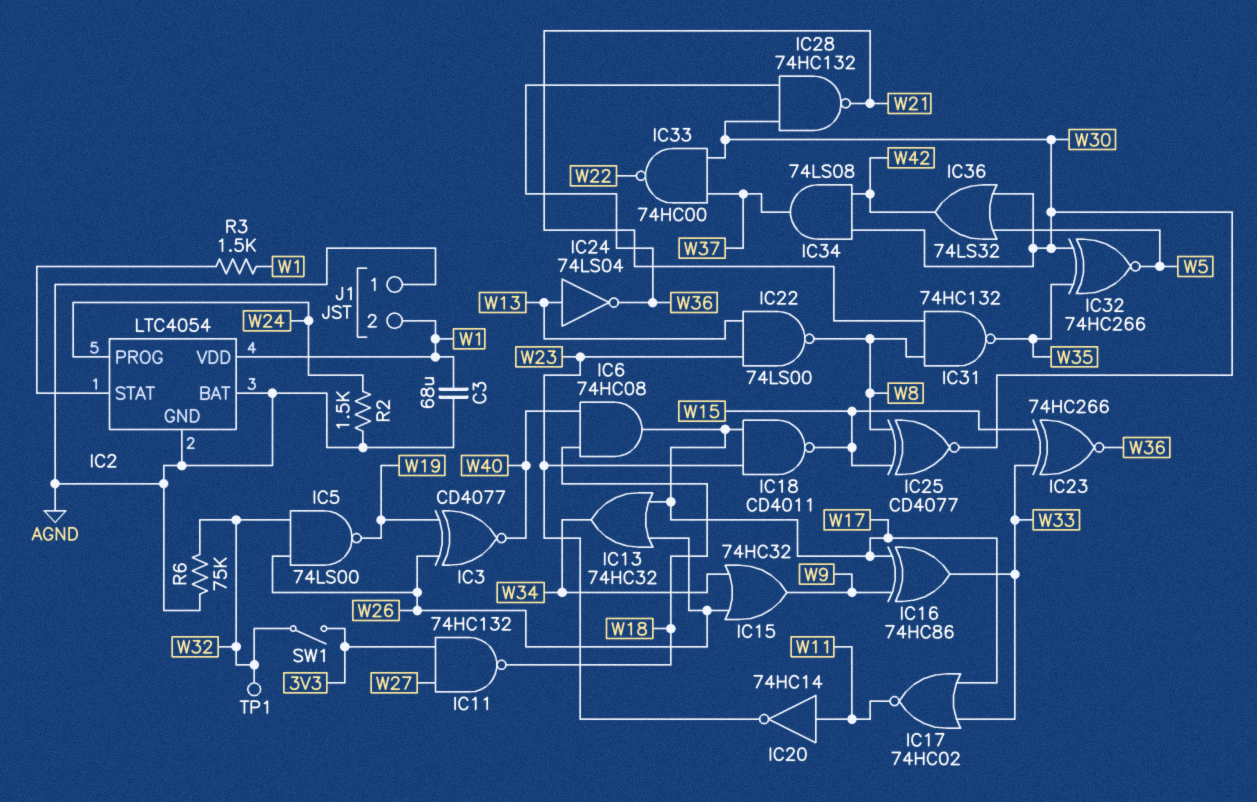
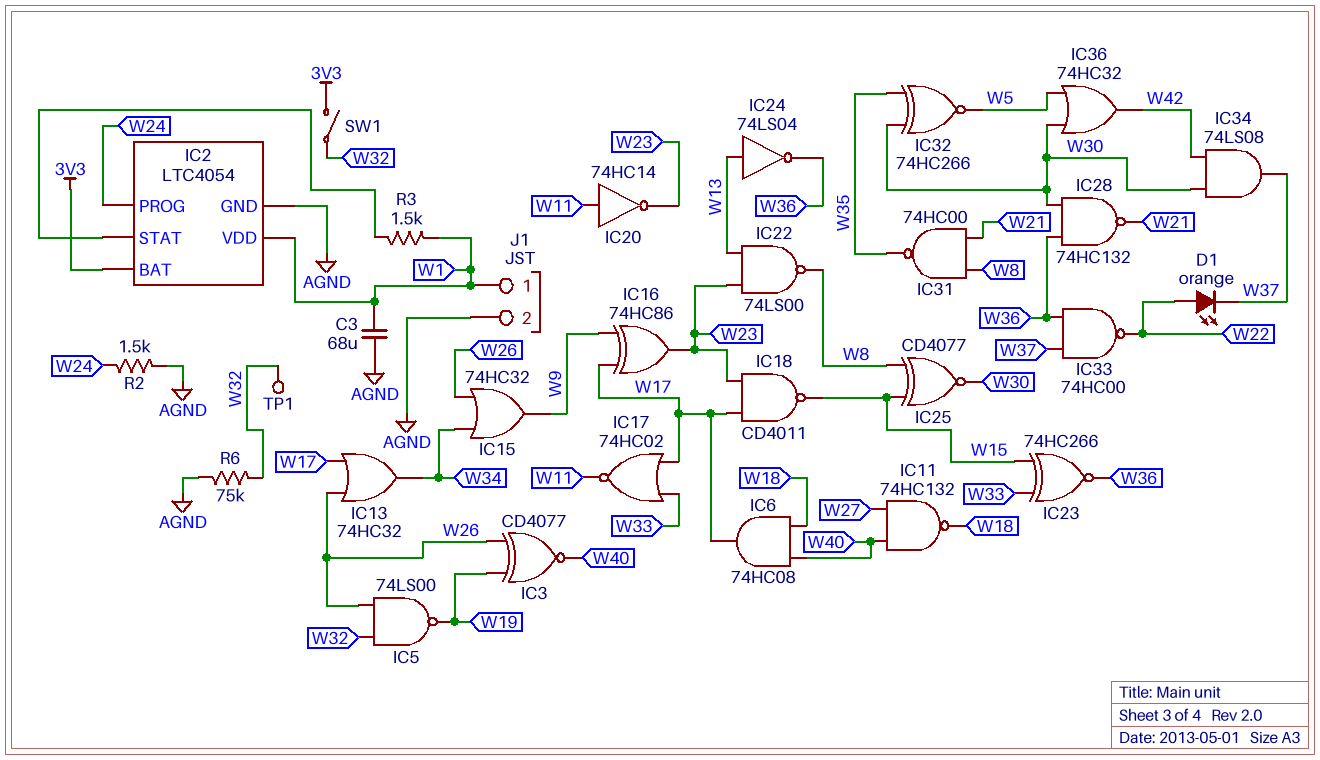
D1: none -> LED orange (A W22, K W37)
IC2 pin BAT: AGND -> 3V3
IC11: NAND 74HC132 (in 3V3, in W27, out W18) -> NAND 74HC132 (in W27, in W40, out W18)
IC16: XOR 74HC86 (in W9, in W17, out W33) -> XOR 74HC86 (in W9, in W17, out W23)
IC31: NAND 74HC132 (in W8, in W21, out W35) -> NAND 74HC00 (in W8, in W21, out W35)
IC33: NAND 74HC00 (in W30, in W37, out W22) -> NAND 74HC00 (in W36, in W37, out W22)
IC36: OR 74LS32 (in W5, in W30, out W42) -> OR 74HC32 (in W5, in W30, out W42)
J1 pin 1: AGND -> W1
J1 pin 2: W1 -> AGND

